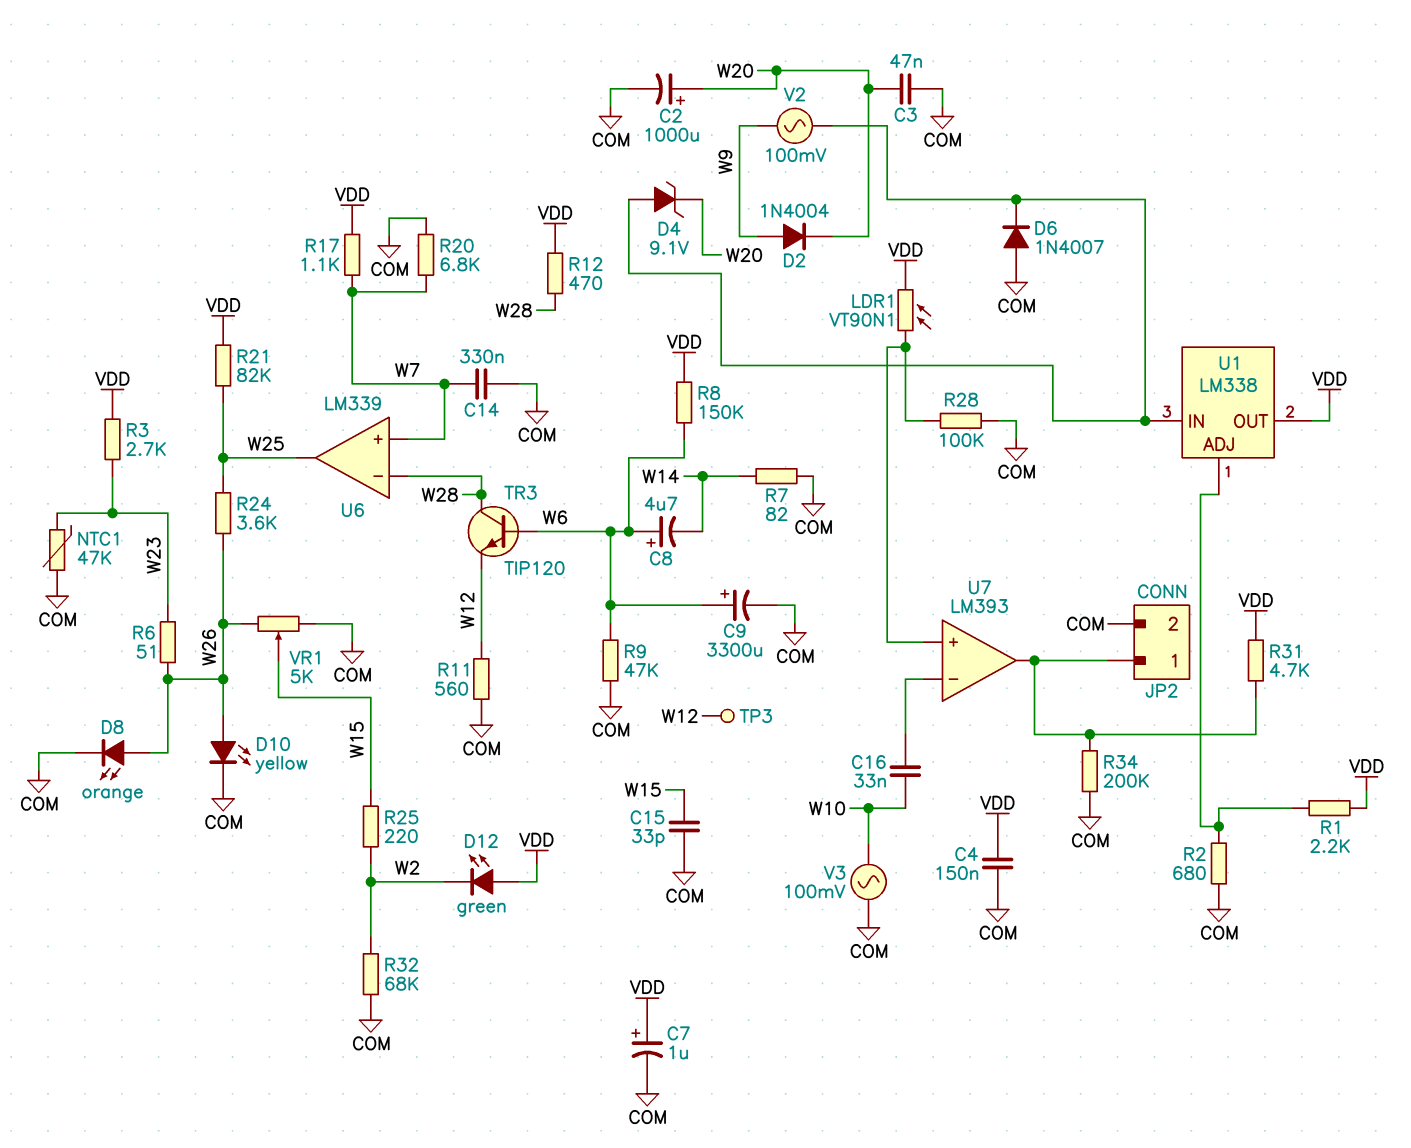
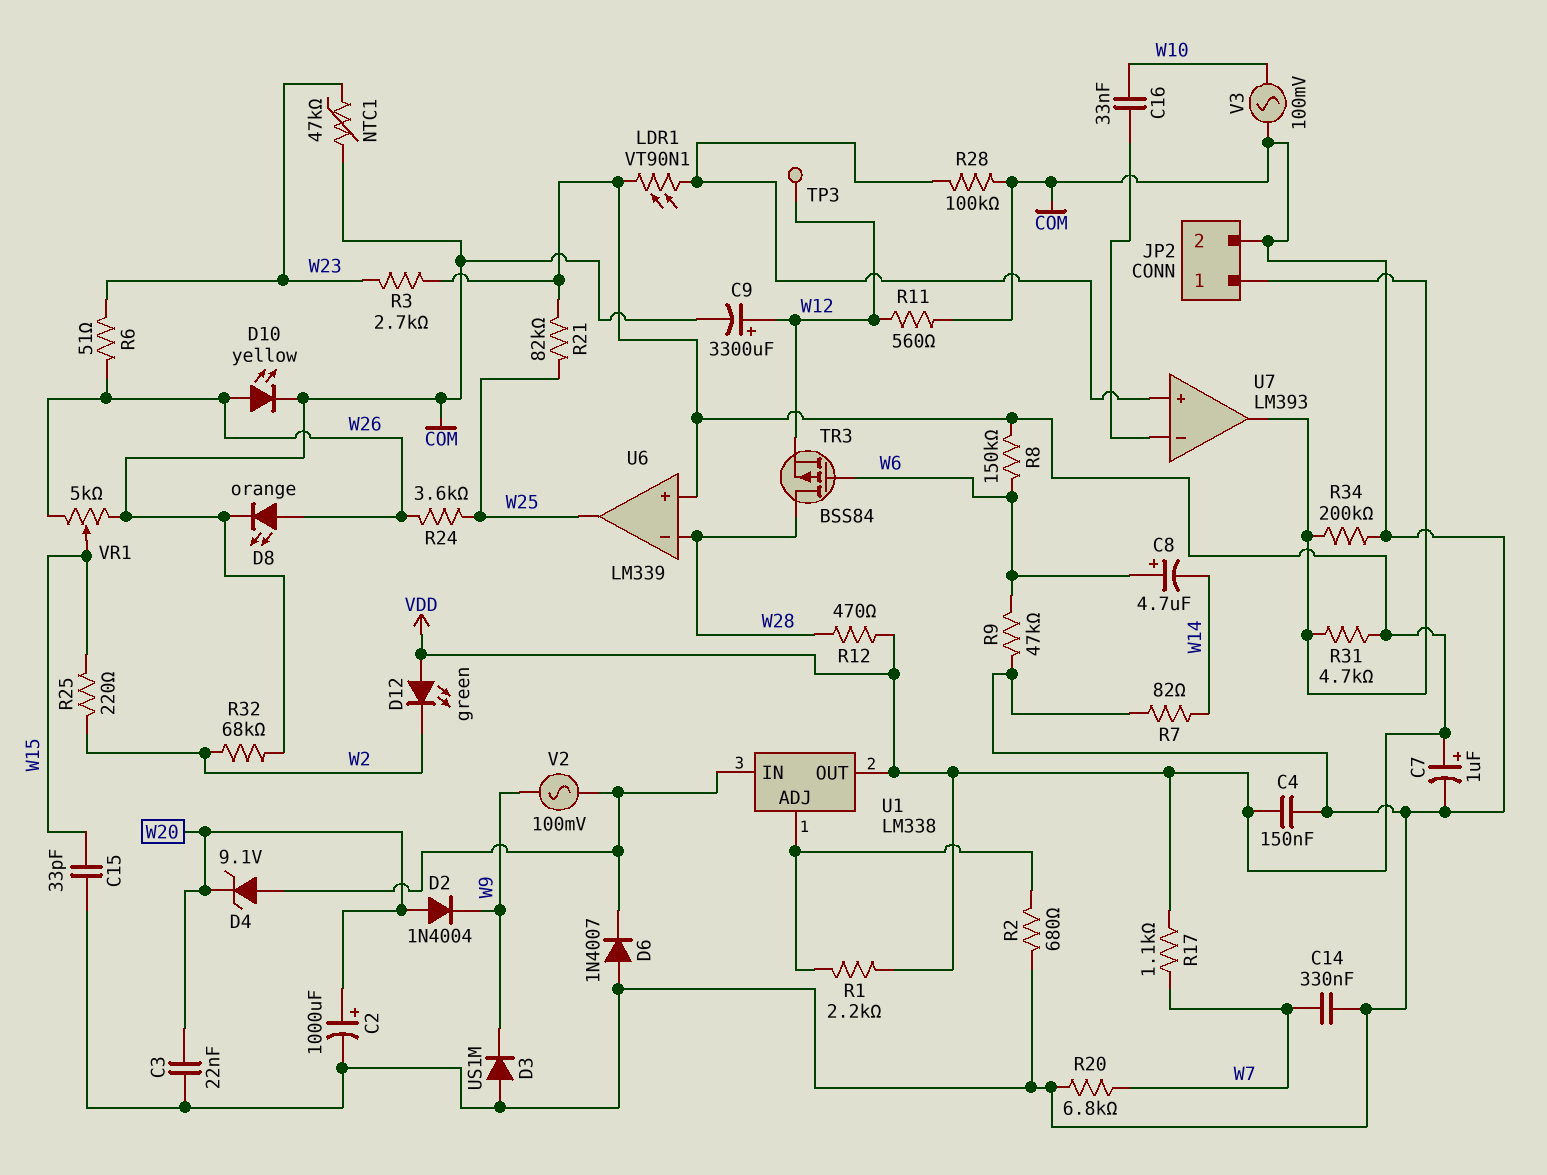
C3: 47nF (COM, W20) -> 22nF (COM, W20)
C9: 3300uF (plus W6, minus COM) -> 3300uF (plus W12, minus COM)
D2: diode 1N4004 (A W9, K W20) -> diode 1N4004 (A W20, K W9)
D3: none -> diode US1M (A COM, K W9)
TR3: NPN TIP120 (B W6, C W28, E W12) -> PMOS BSS84 (G W6, D W28, S W12)
U6 pin in+: W7 -> VDD

